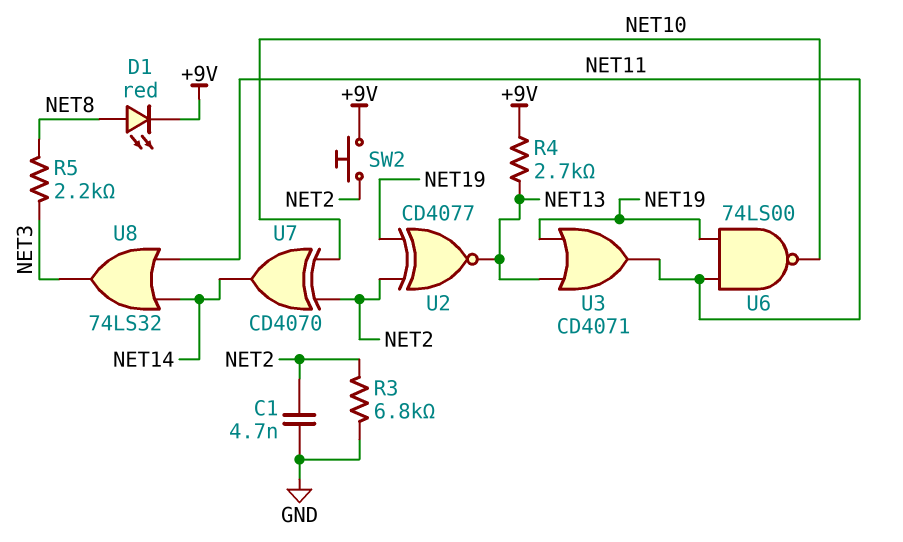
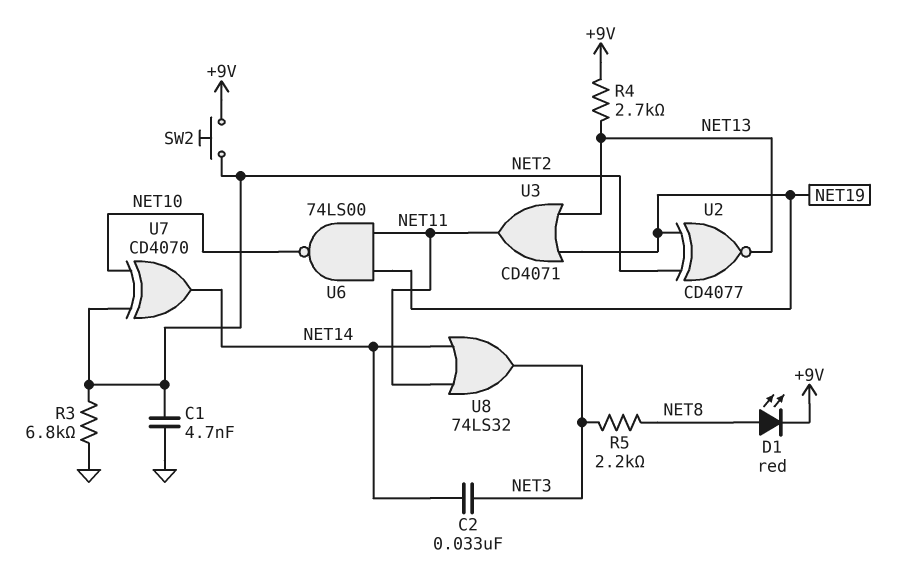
C2: none -> 33nF (NET3, NET14)

